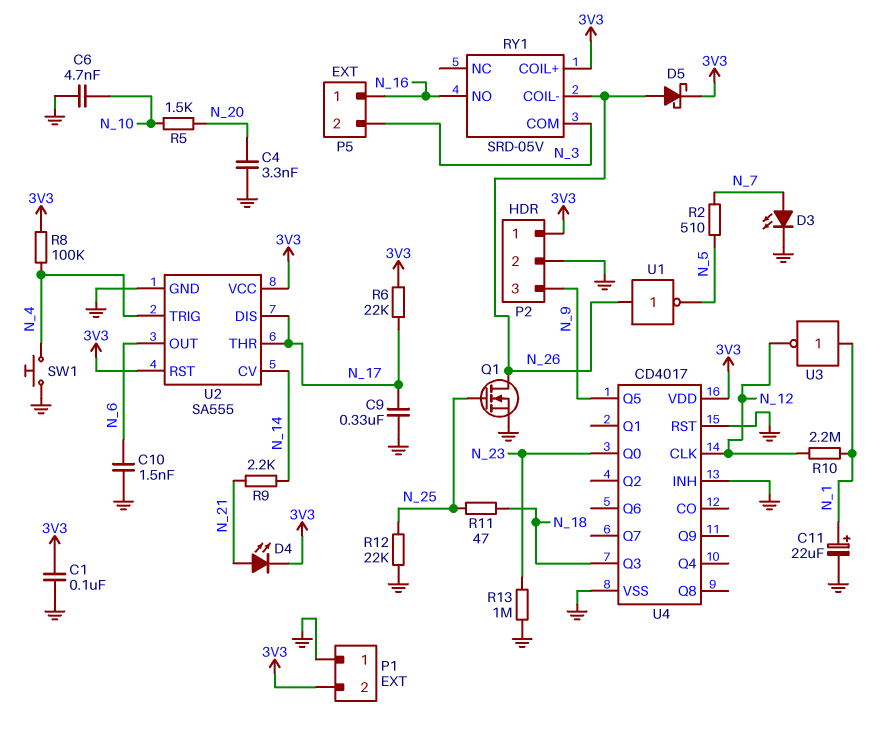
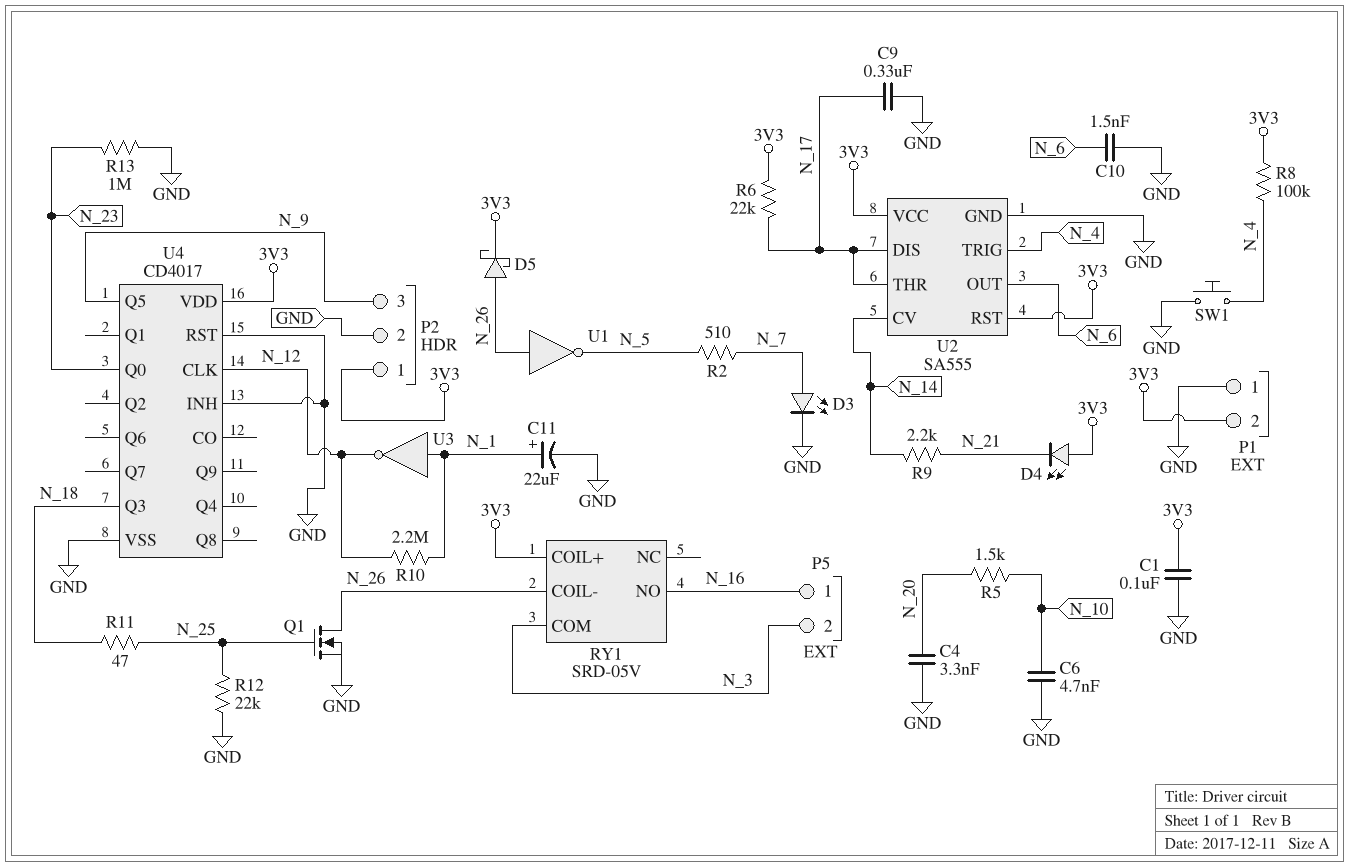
D4: LED (A N_21, K 3V3) -> LED (A 3V3, K N_21)

